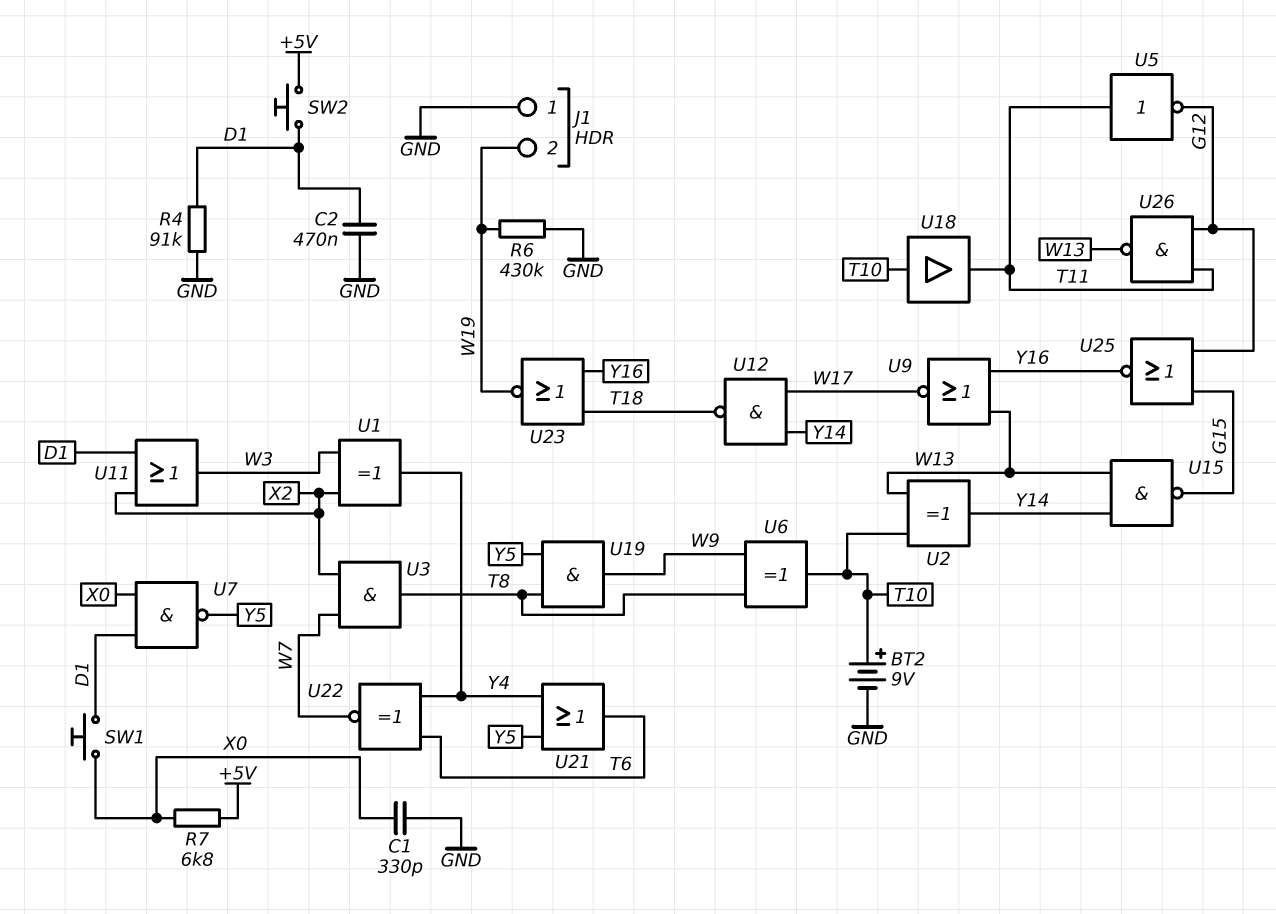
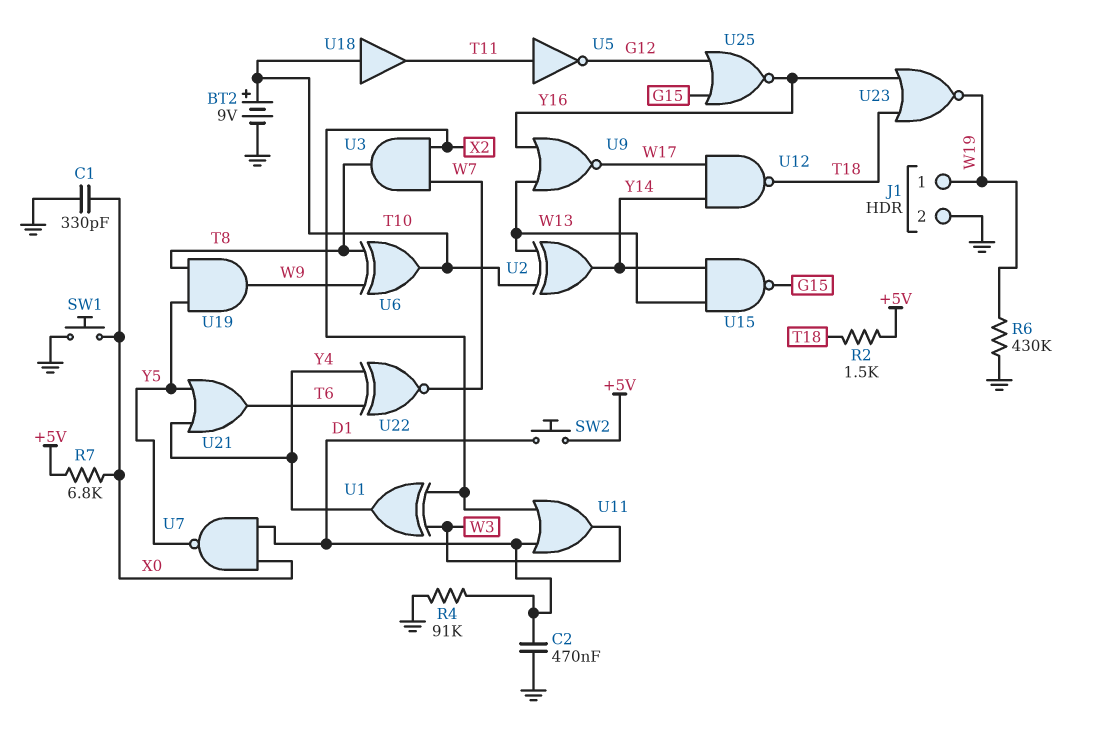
J1 pin 1: GND -> W19
J1 pin 2: W19 -> GND
R2: none -> 1.5k (+5V, T18)
SW1: button (D1, X0) -> button (GND, X0)
U26: NAND (in G12, in T11, out W13) -> none

